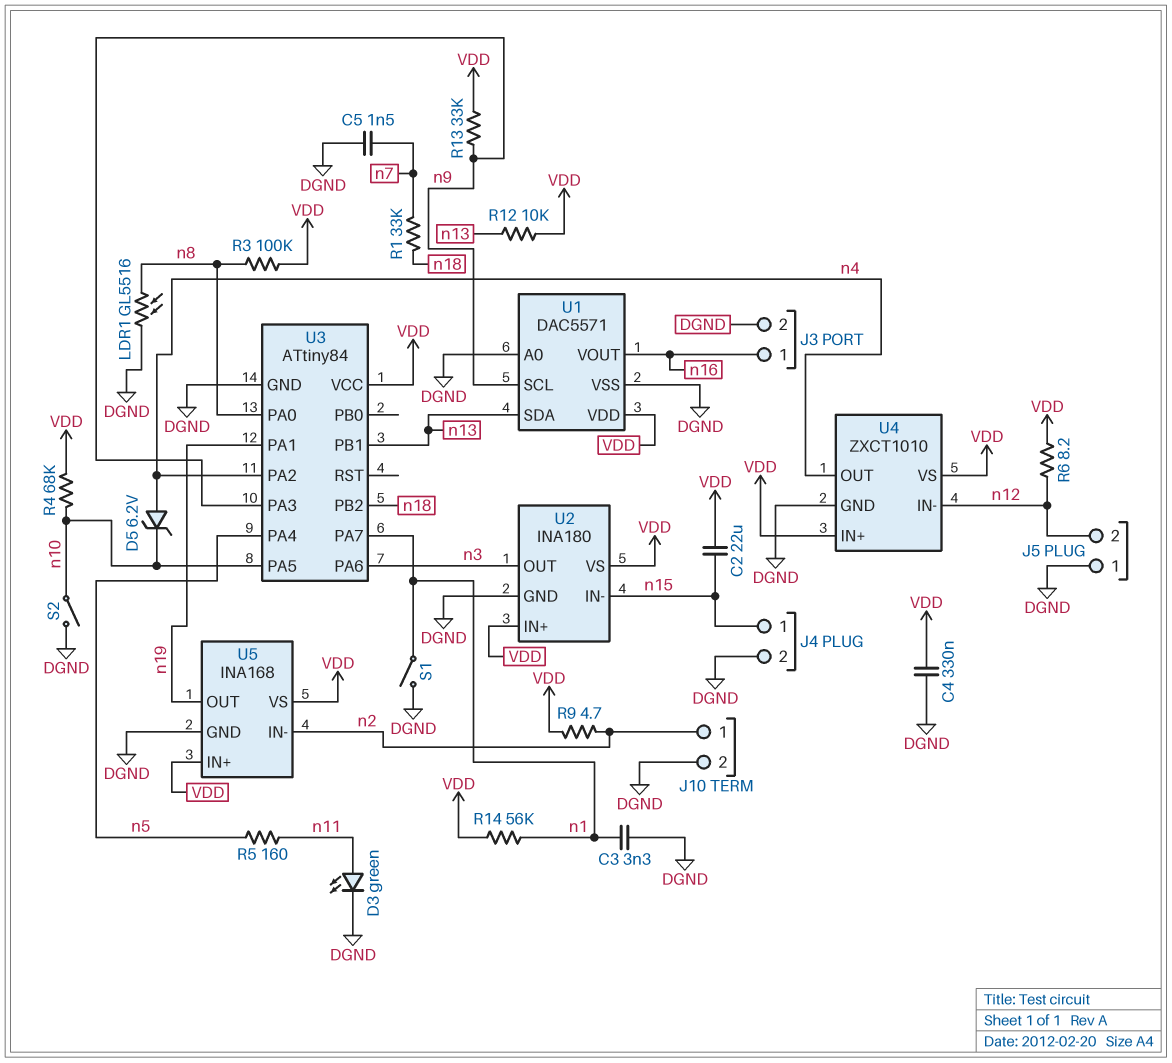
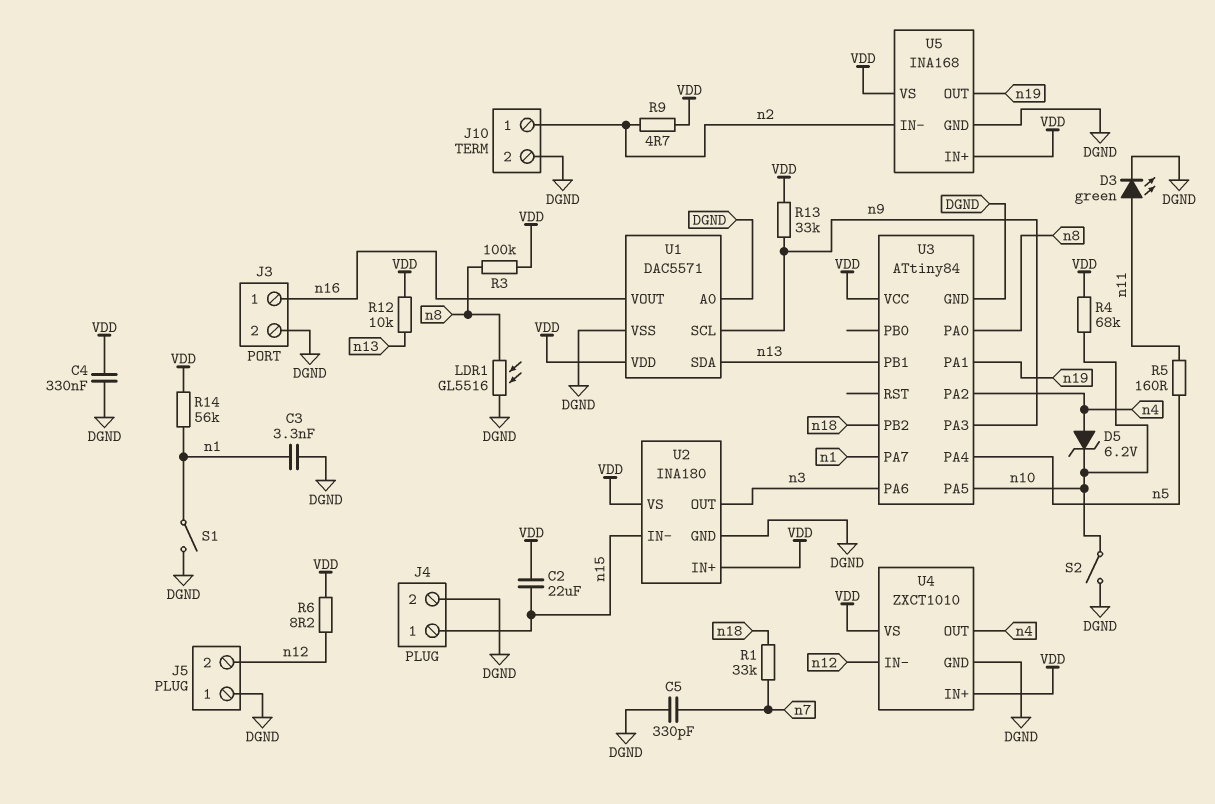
C5: 1.5nF (DGND, n7) -> 330pF (DGND, n7)

